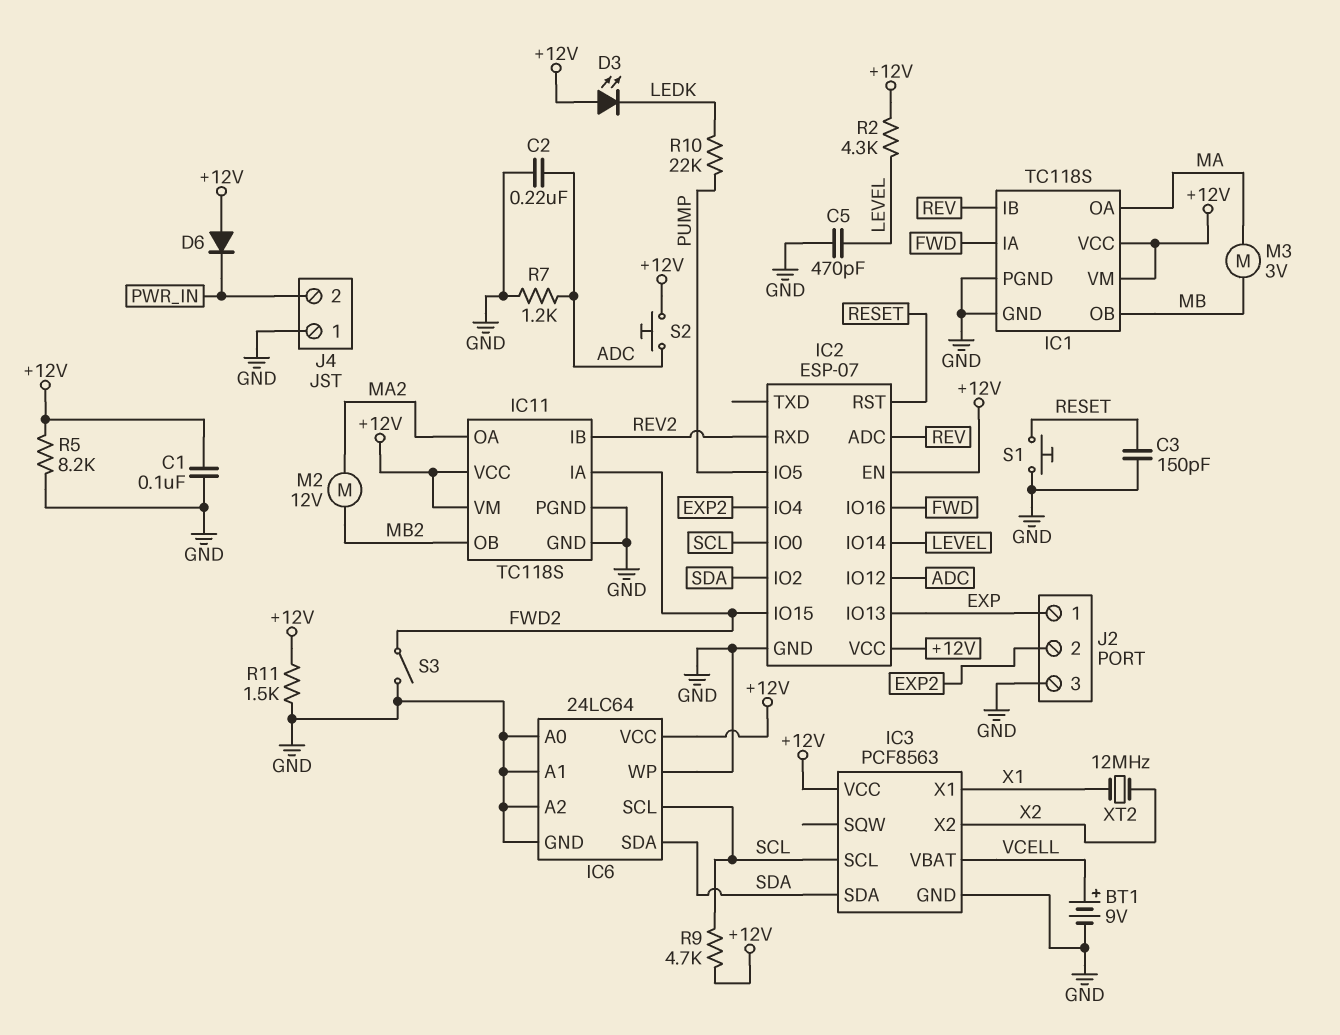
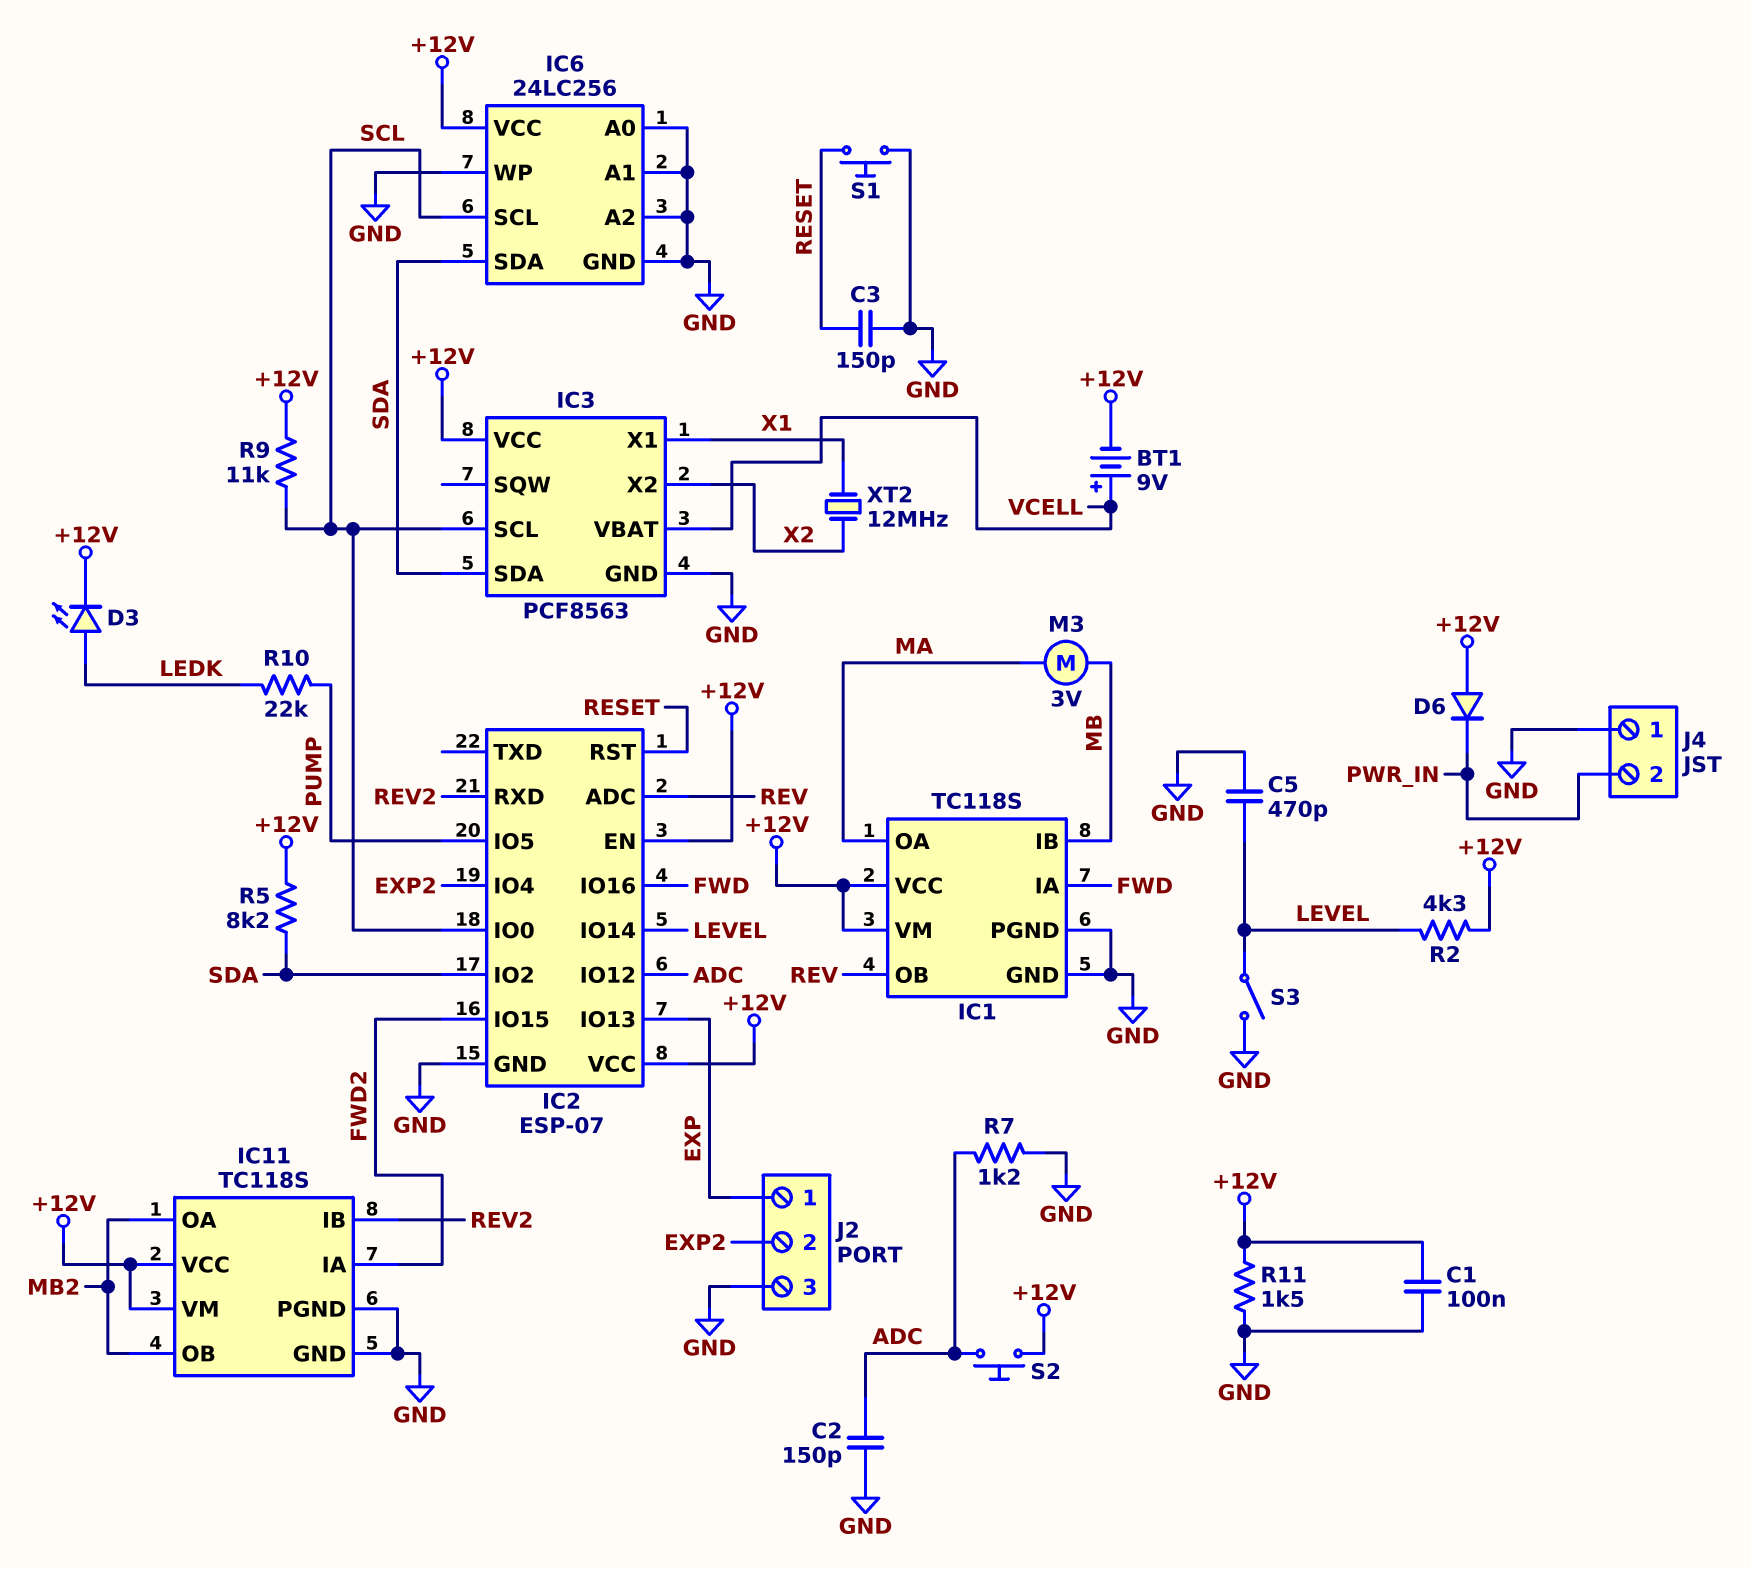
BT1: 9V (plus VCELL, minus GND) -> 9V (plus VCELL, minus +12V)
C2: 220nF (ADC, GND) -> 150pF (ADC, GND)
D3: LED (A +12V, K LEDK) -> LED (A LEDK, K +12V)
IC1 pin IB: REV -> MB
IC1 pin OB: MB -> REV
IC6: 24LC64 -> 24LC256
IC11 pin OA: MA2 -> MB2
M2: motor 12V (MA2, MB2) -> none
R5: 8.2k (+12V, GND) -> 8.2k (+12V, SDA)
R9: 4.7k (+12V, SCL) -> 11k (+12V, SCL)
S3: switch (FWD2, GND) -> switch (GND, LEVEL)

